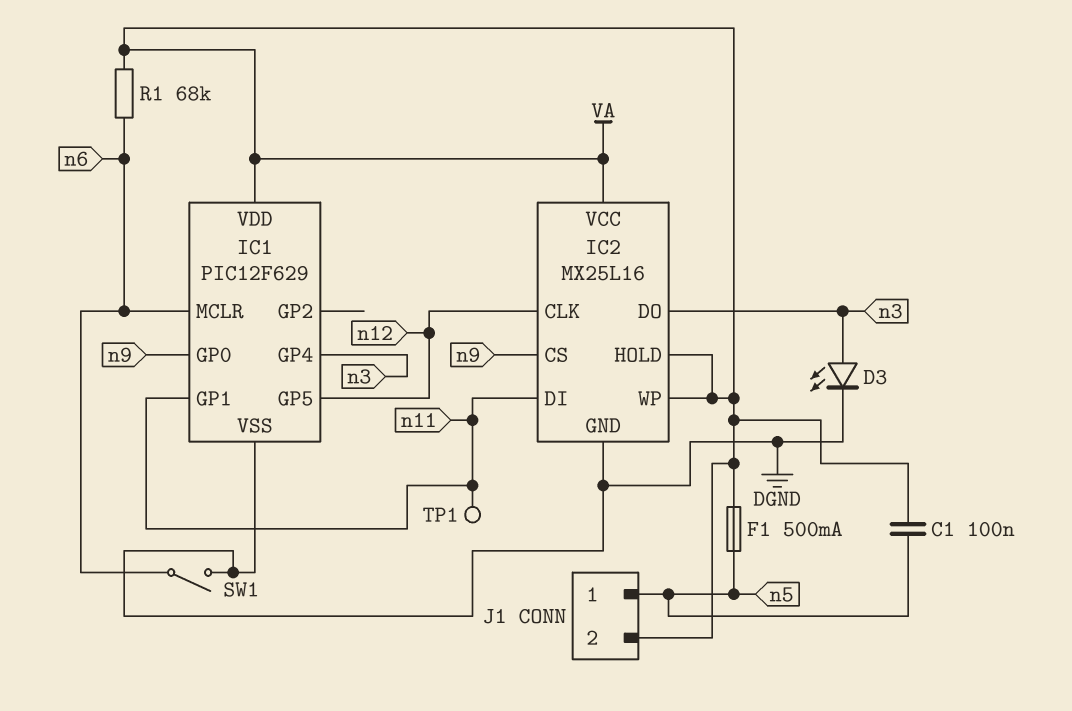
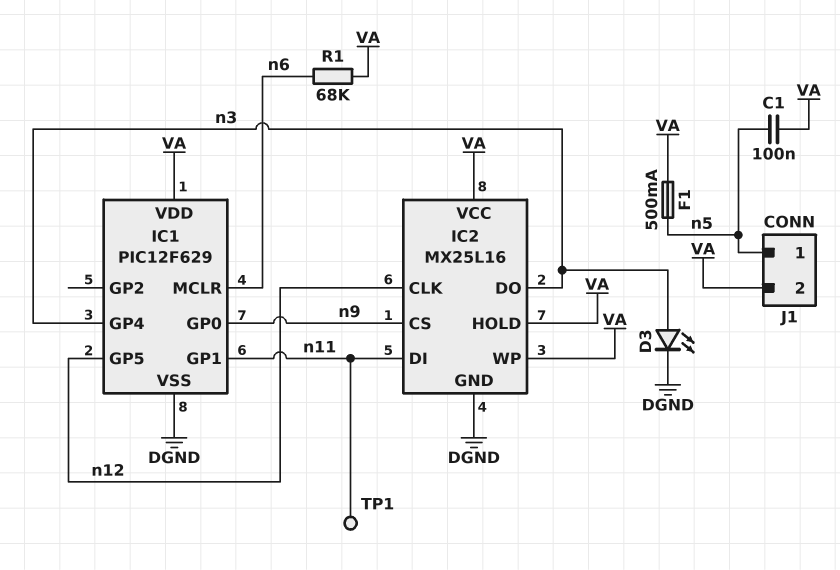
SW1: switch (DGND, n6) -> none

